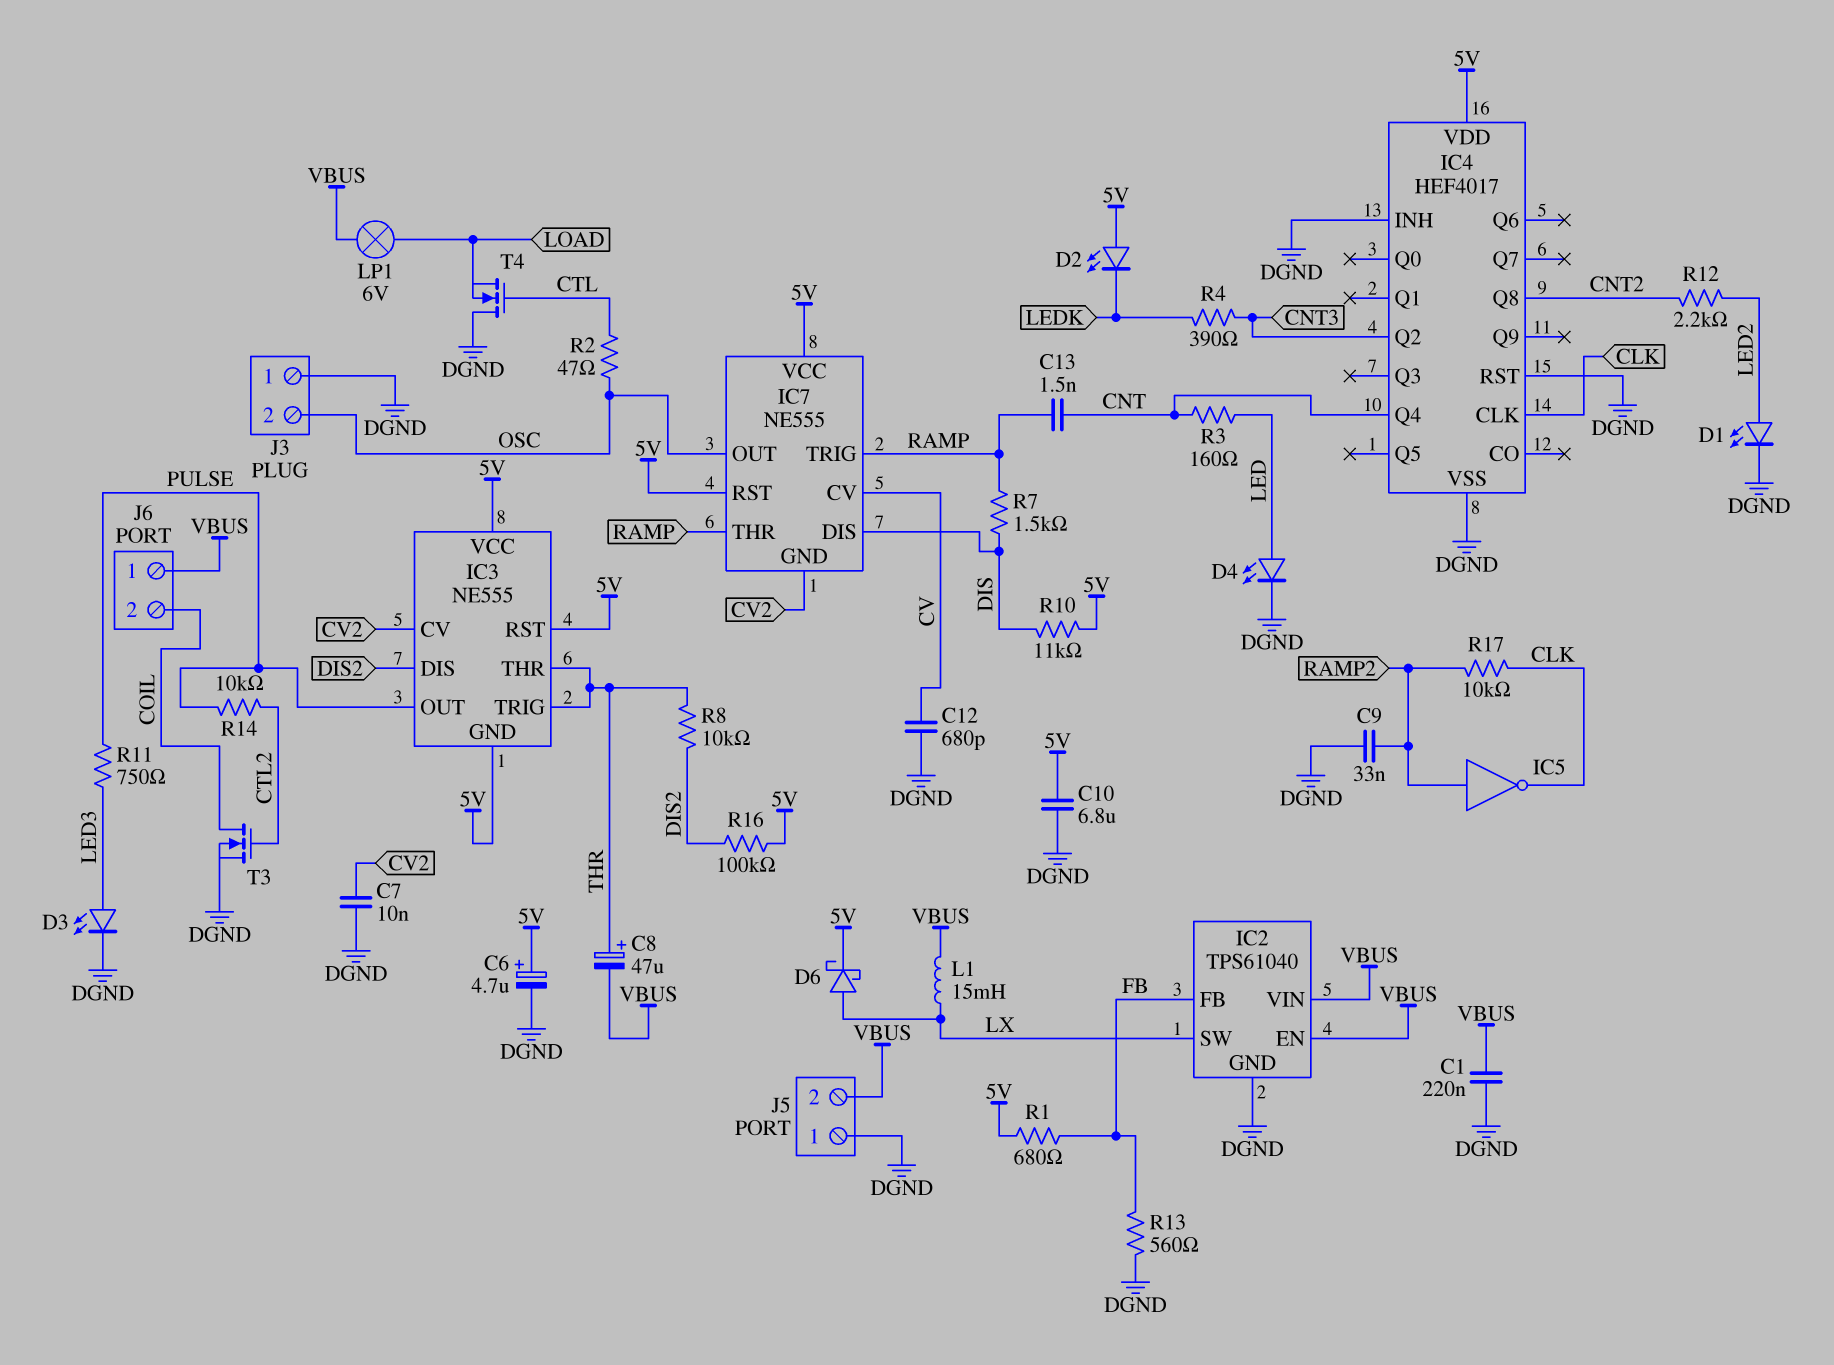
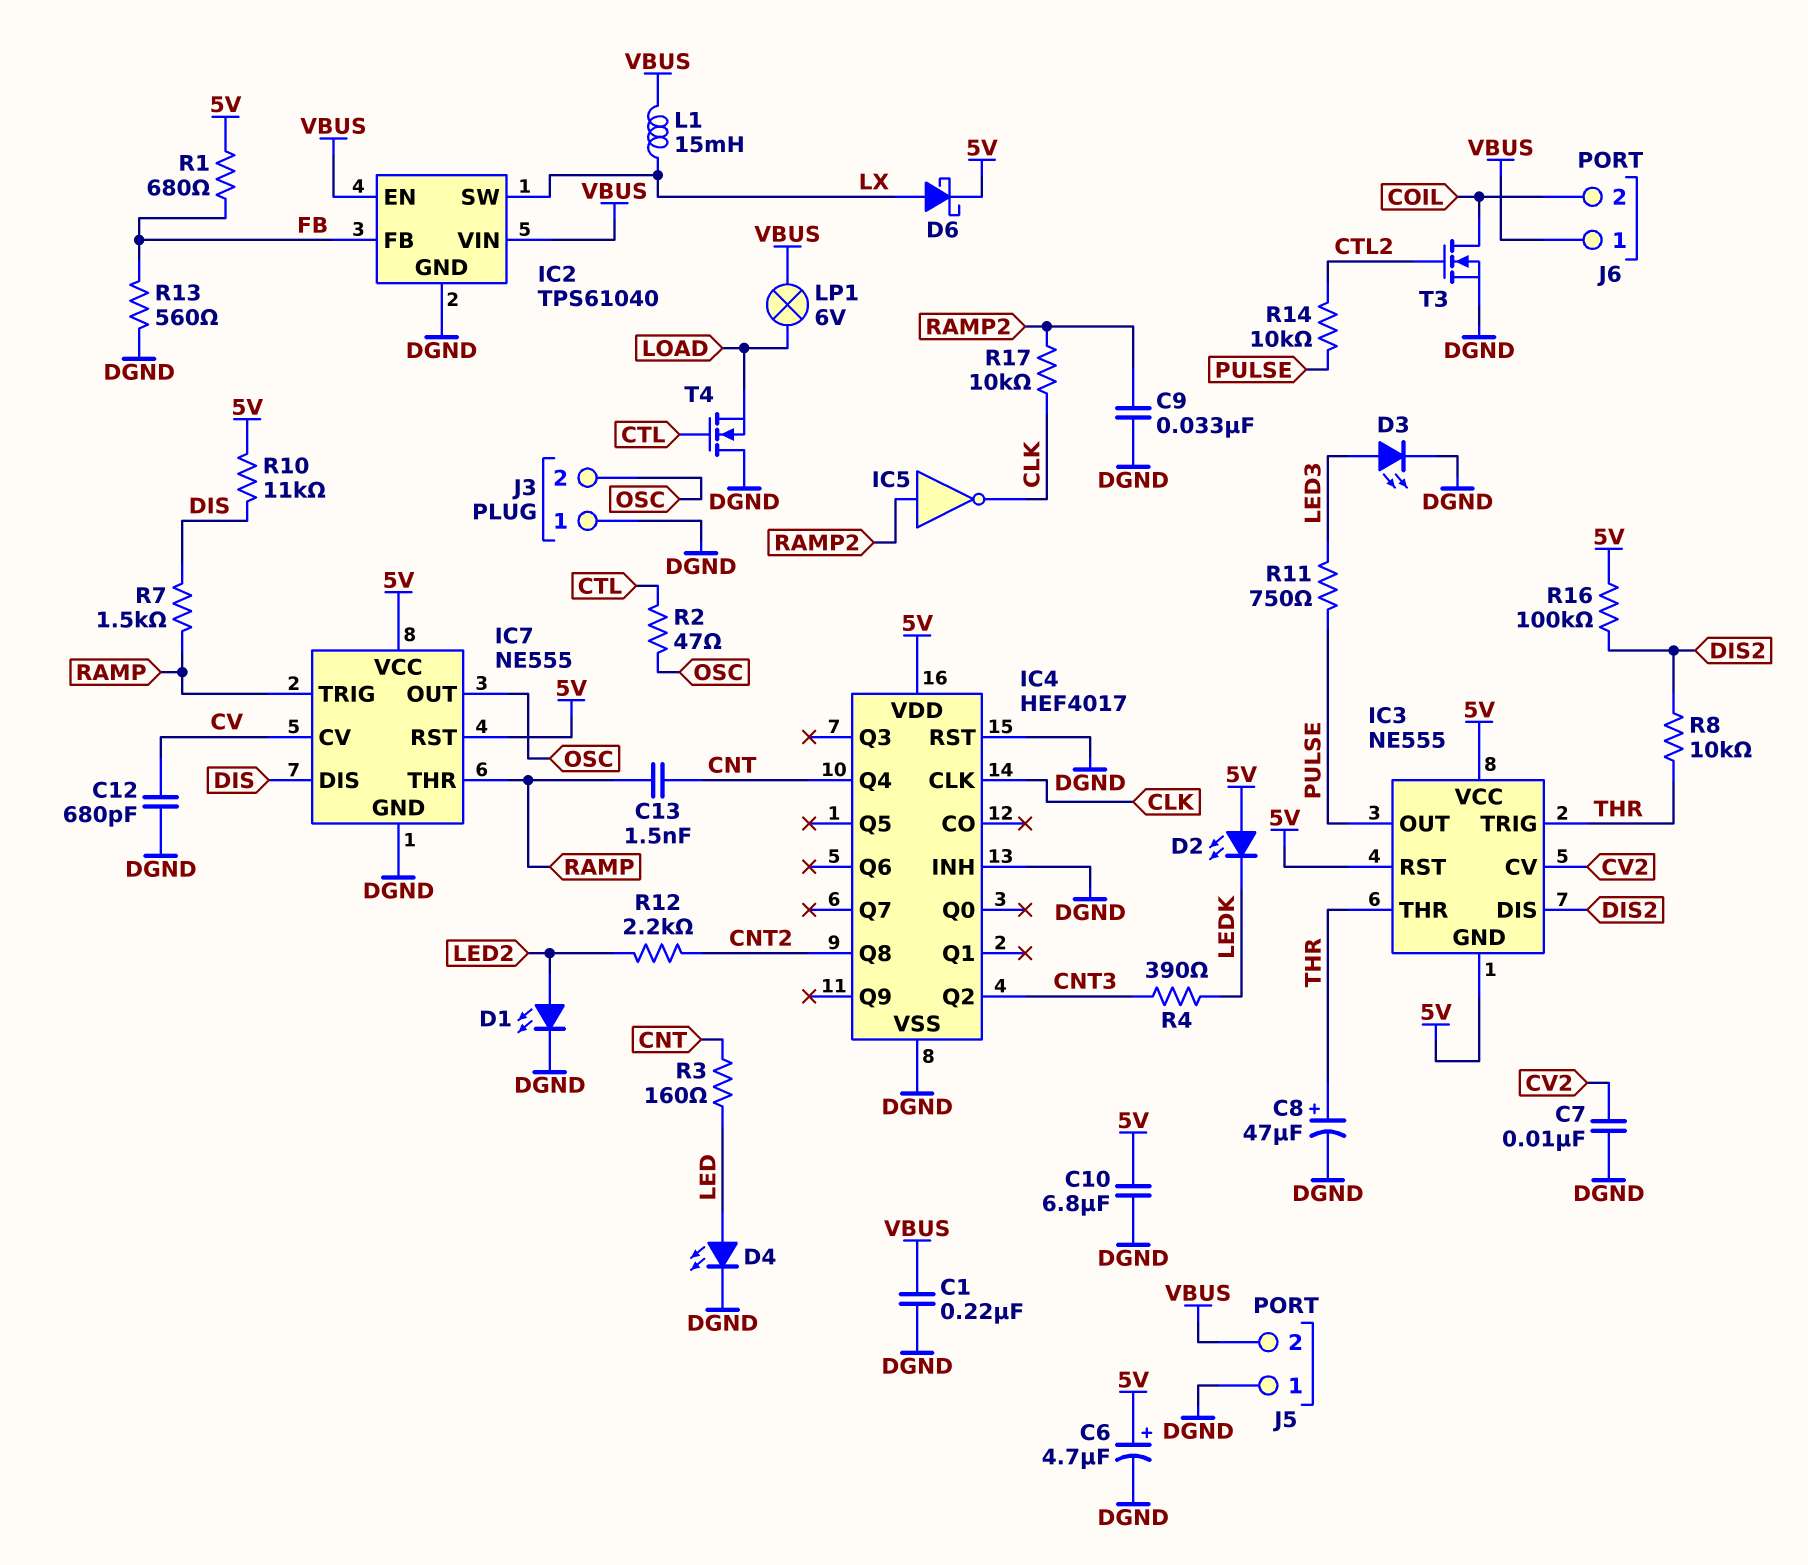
C8: 47uF (plus THR, minus VBUS) -> 47uF (plus THR, minus DGND)
IC7 pin GND: CV2 -> DGND

